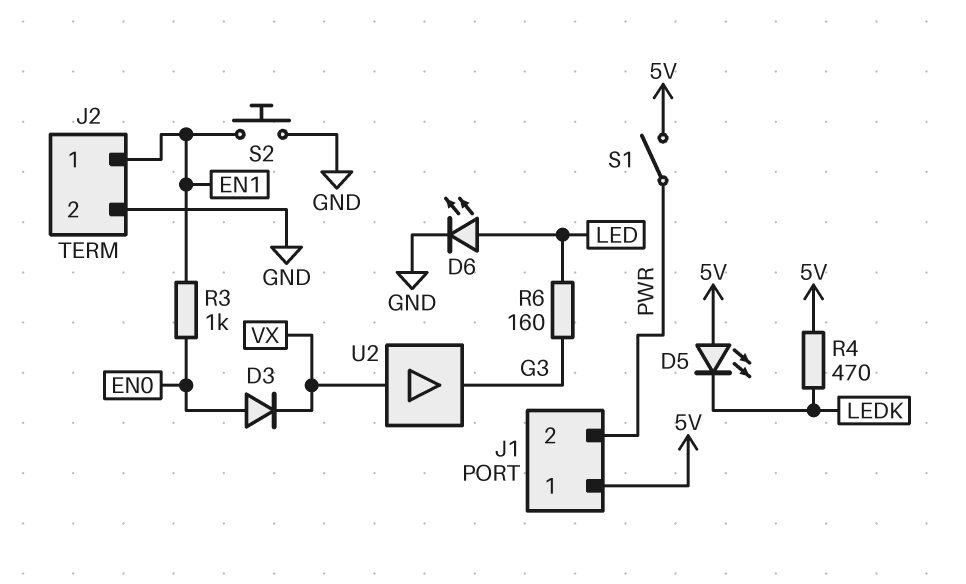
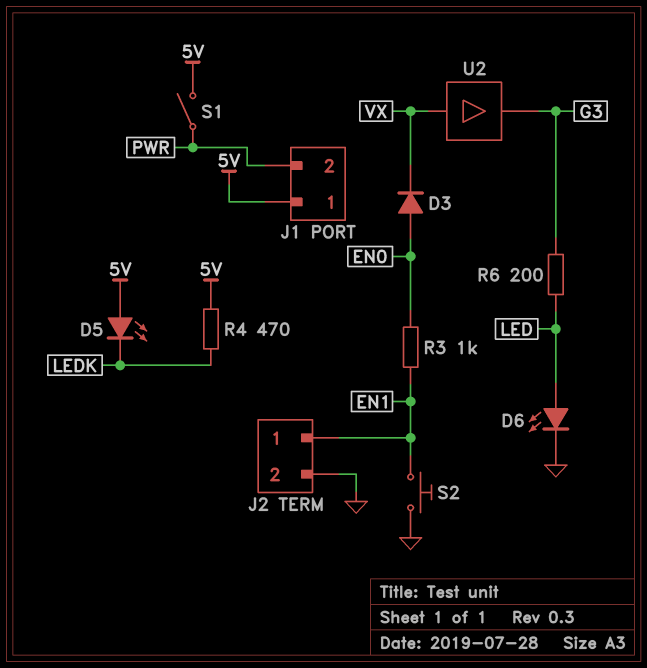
R6: 160 (G3, LED) -> 200 (G3, LED)

